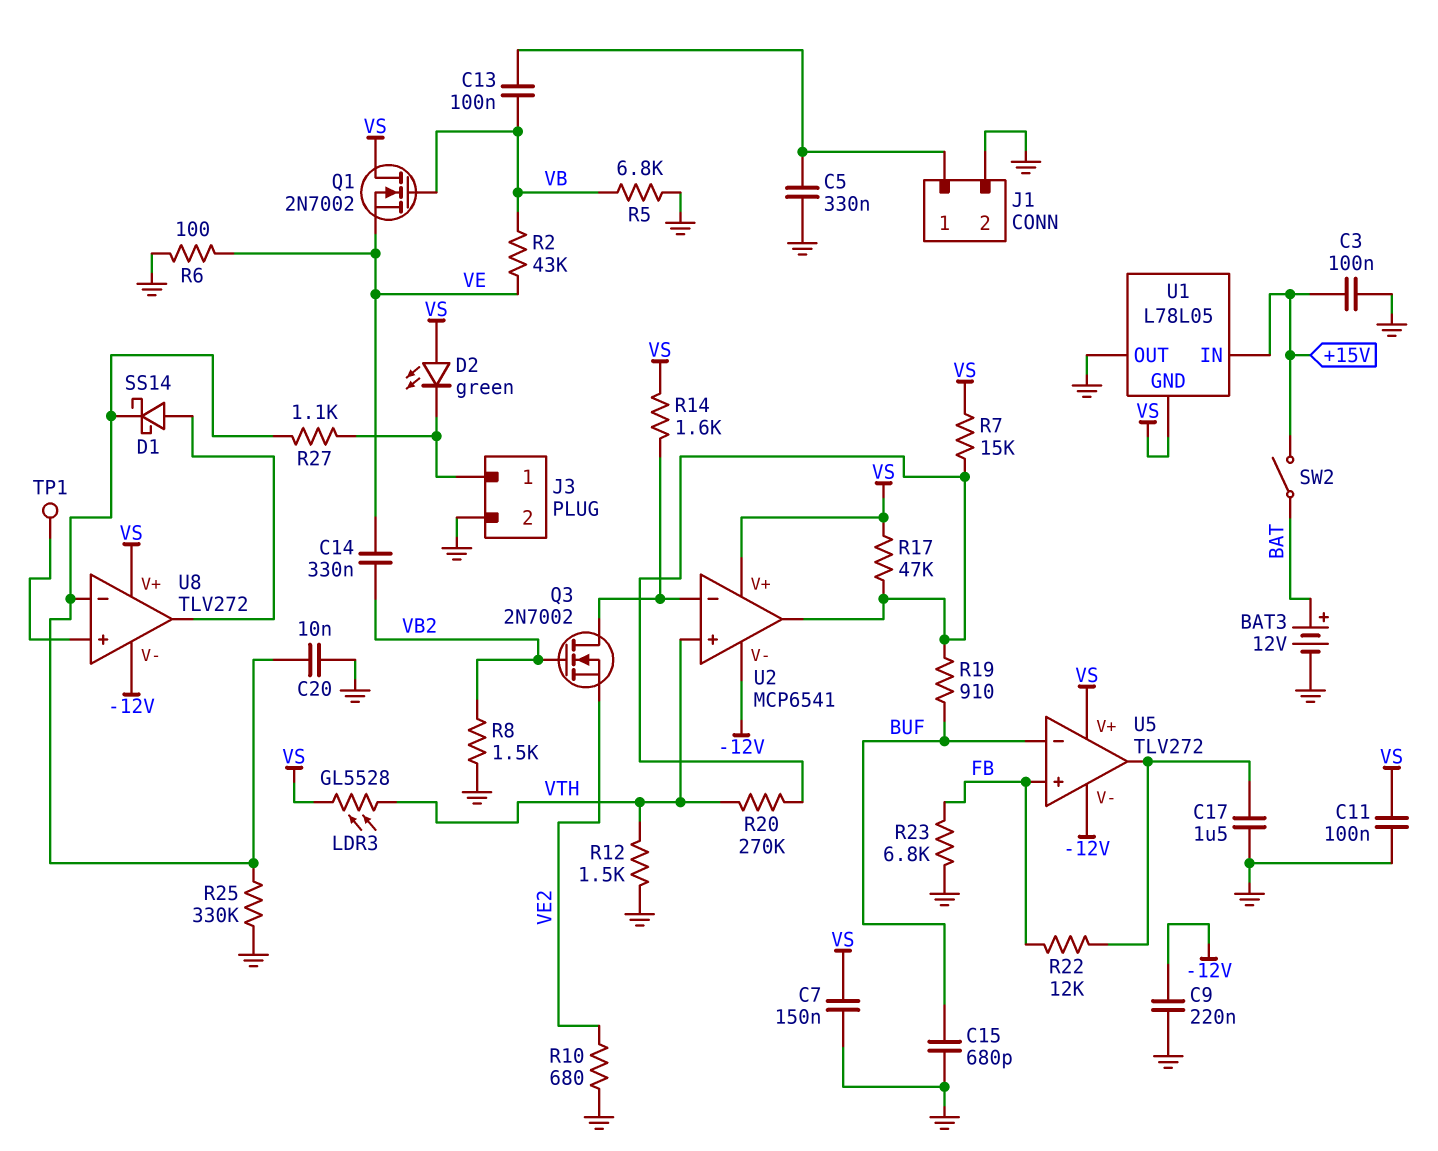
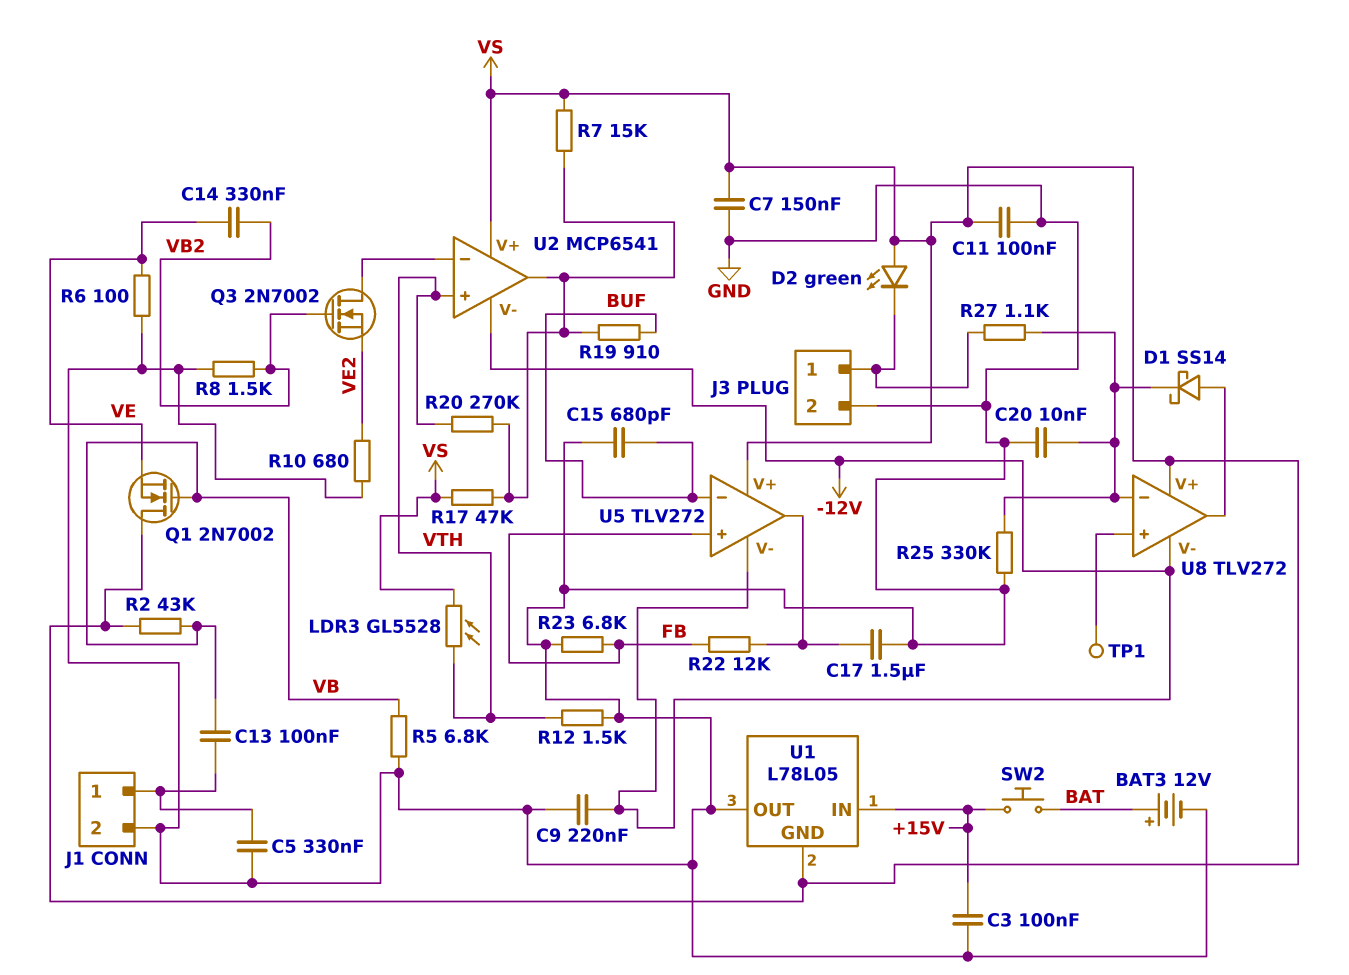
R2: 43k (VB, VE) -> 43k (VB, VS)
R14: 1.6k (U2/in-, VS) -> none
SW2: switch (+15V, BAT) -> button (+15V, BAT)

